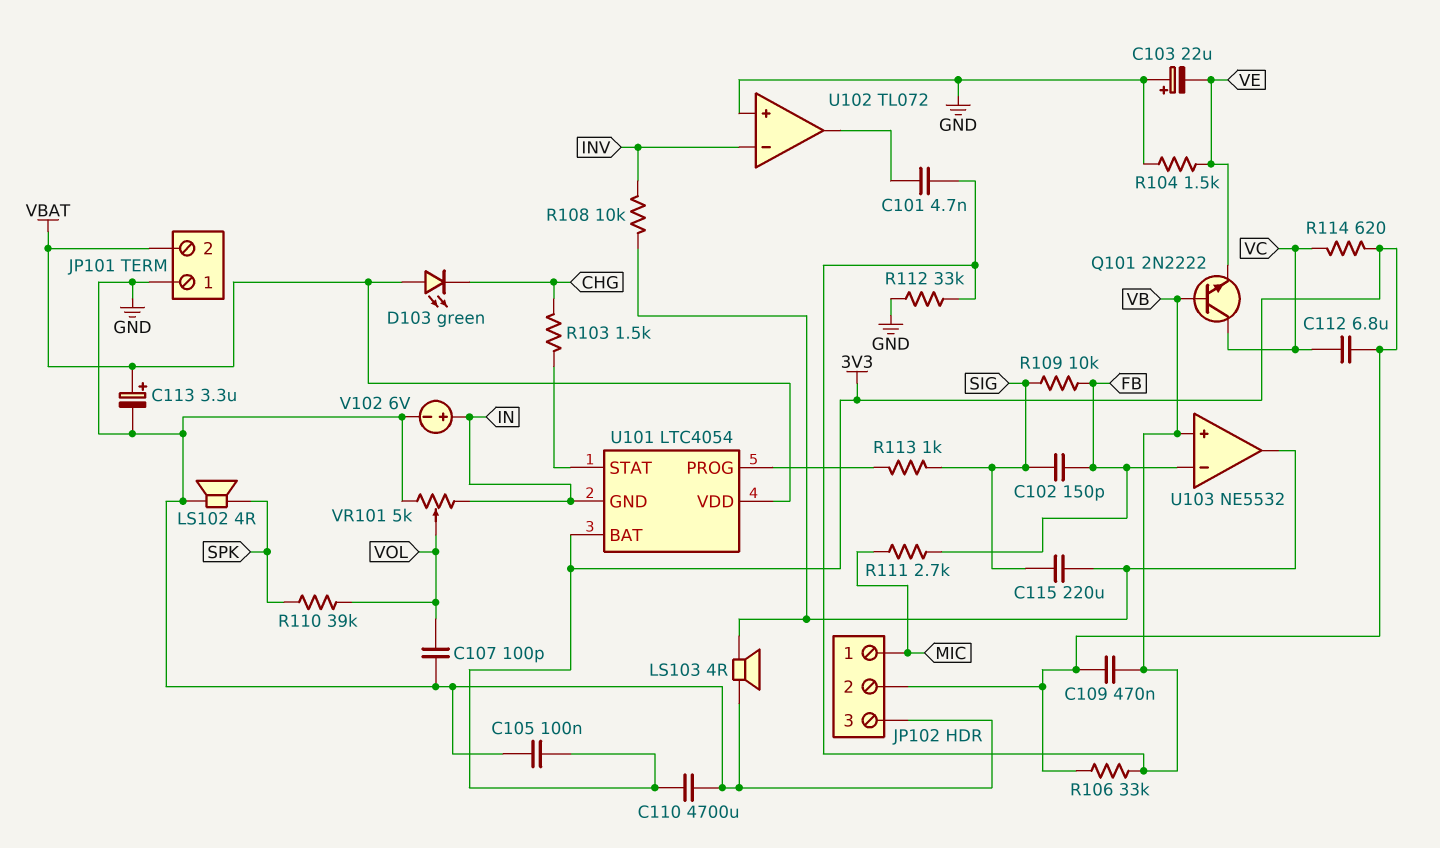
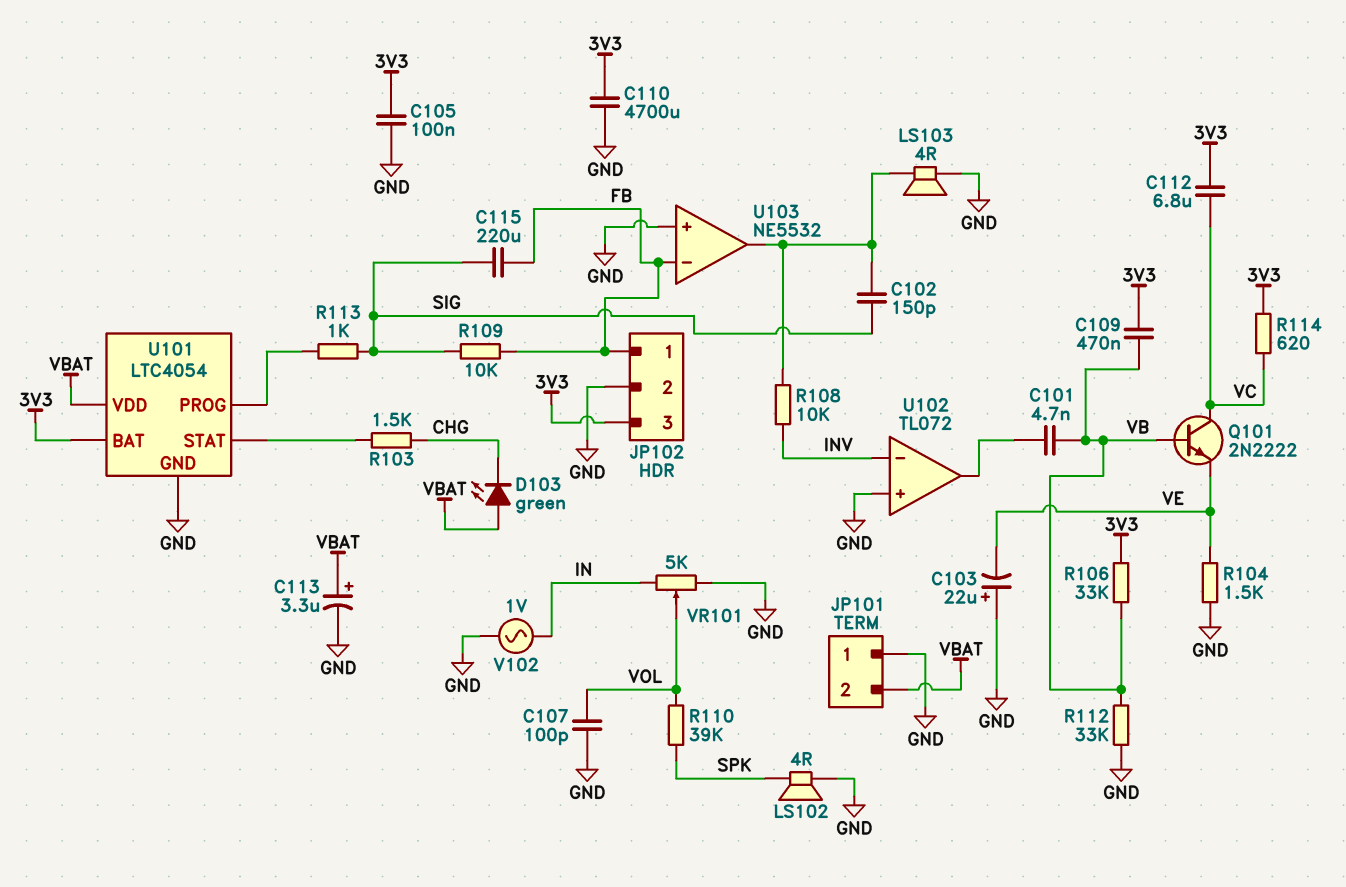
C102: 150pF (FB, SIG) -> 150pF (SIG, U103/out)
C115: 220uF (SIG, U103/out) -> 220uF (FB, SIG)
JP102 pin 1: MIC -> FB
JP102 pin 2: 3V3 -> GND
JP102 pin 3: GND -> 3V3
R111: 2.7k (FB, MIC) -> none
U101 pin GND: IN -> GND
U103 pin in+: VB -> GND
V102: 6V (plus IN, minus GND) -> AC 1V (GND, IN)

